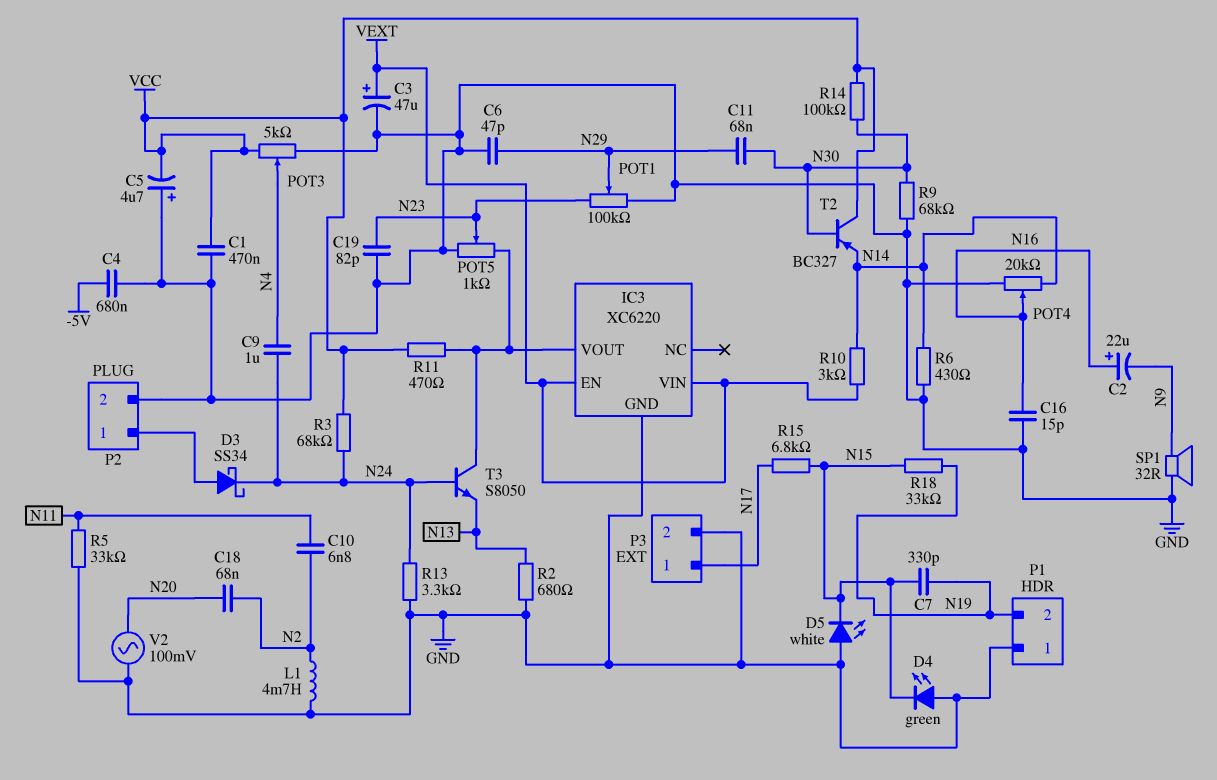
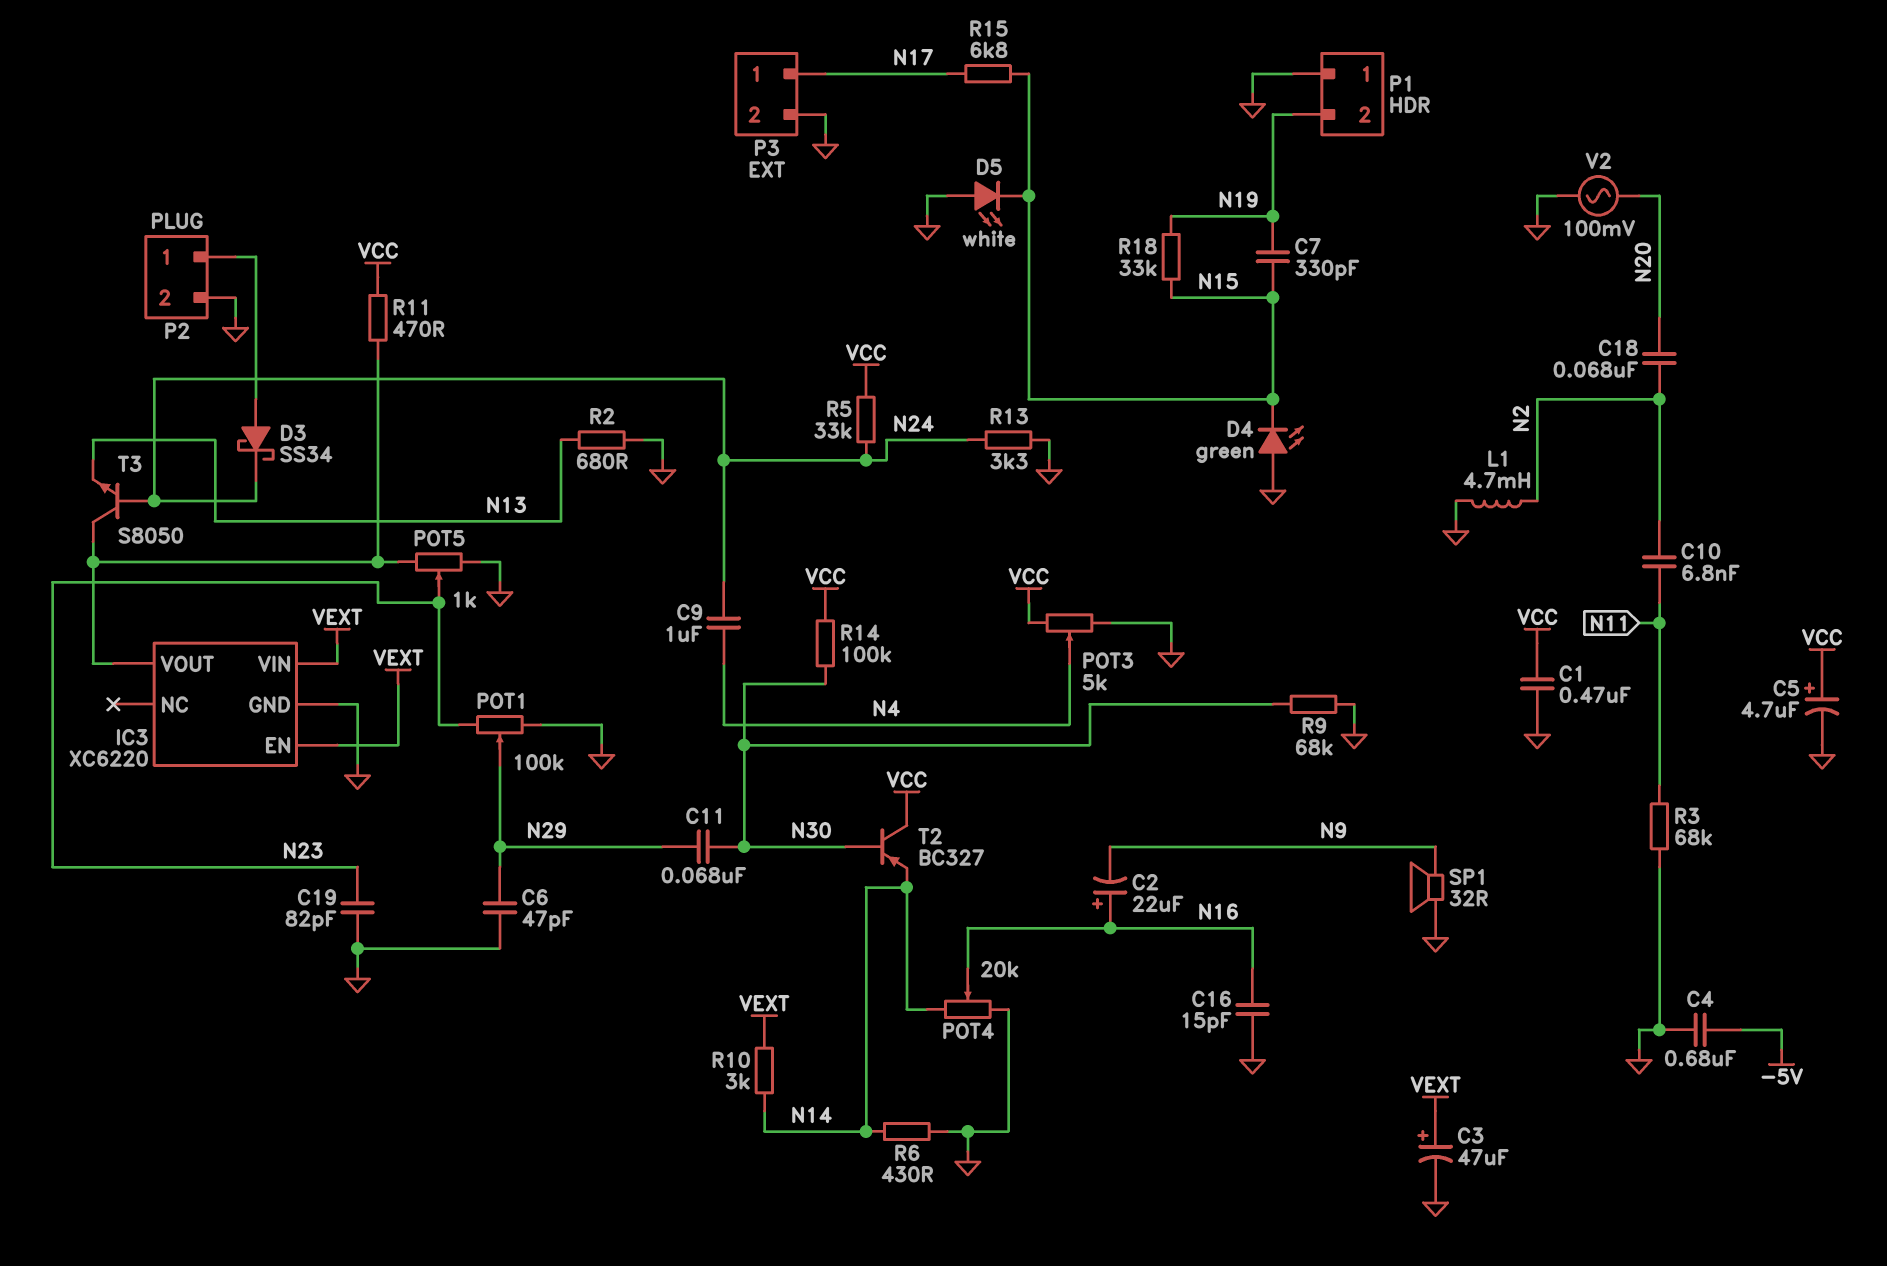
C5: 4.7uF (plus GND, minus VCC) -> 4.7uF (plus VCC, minus GND)
R3: 68k (N24, VCC) -> 68k (GND, N11)
R5: 33k (GND, N11) -> 33k (N24, VCC)

